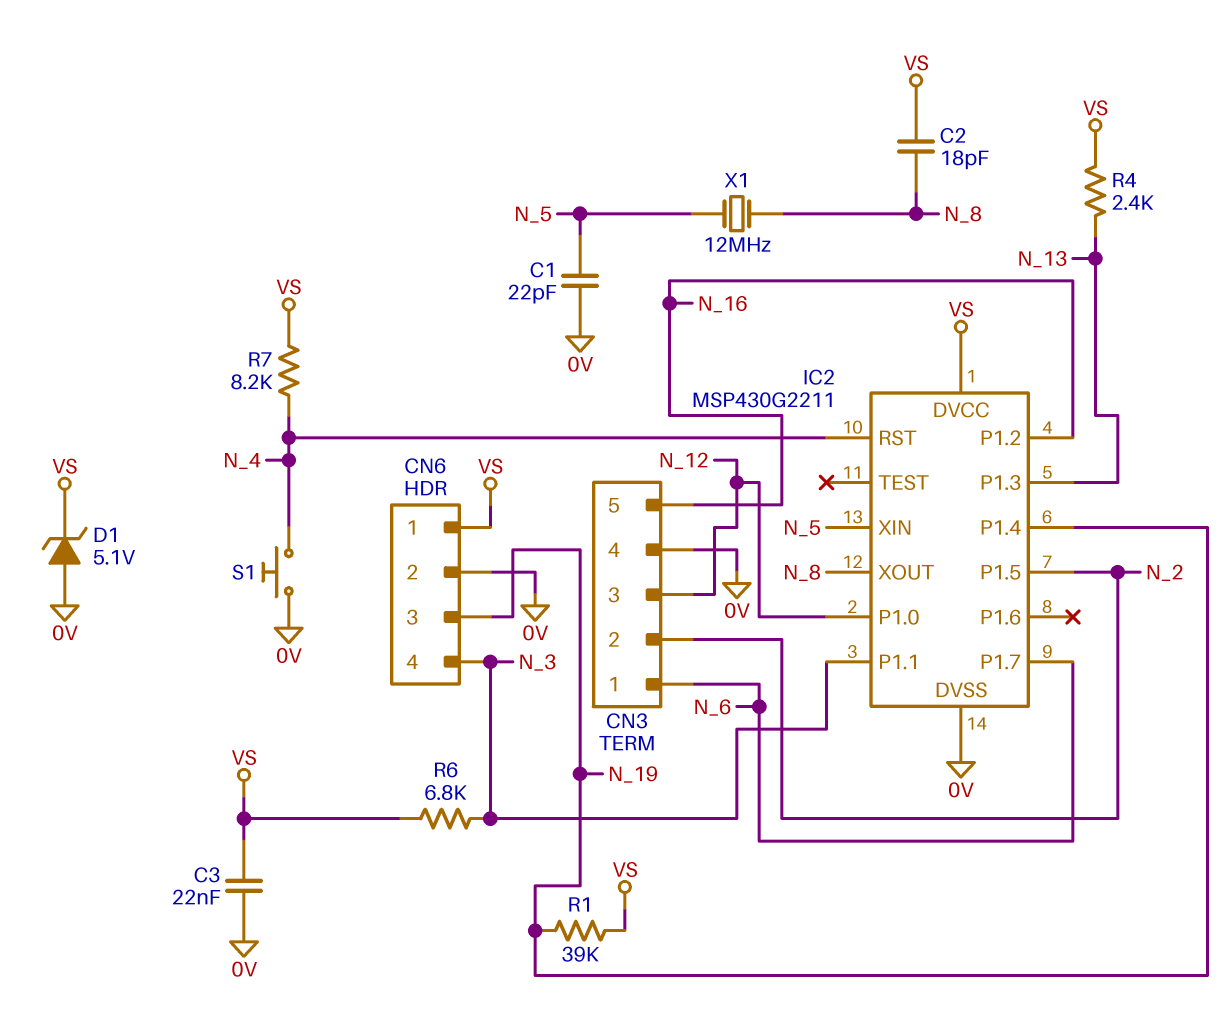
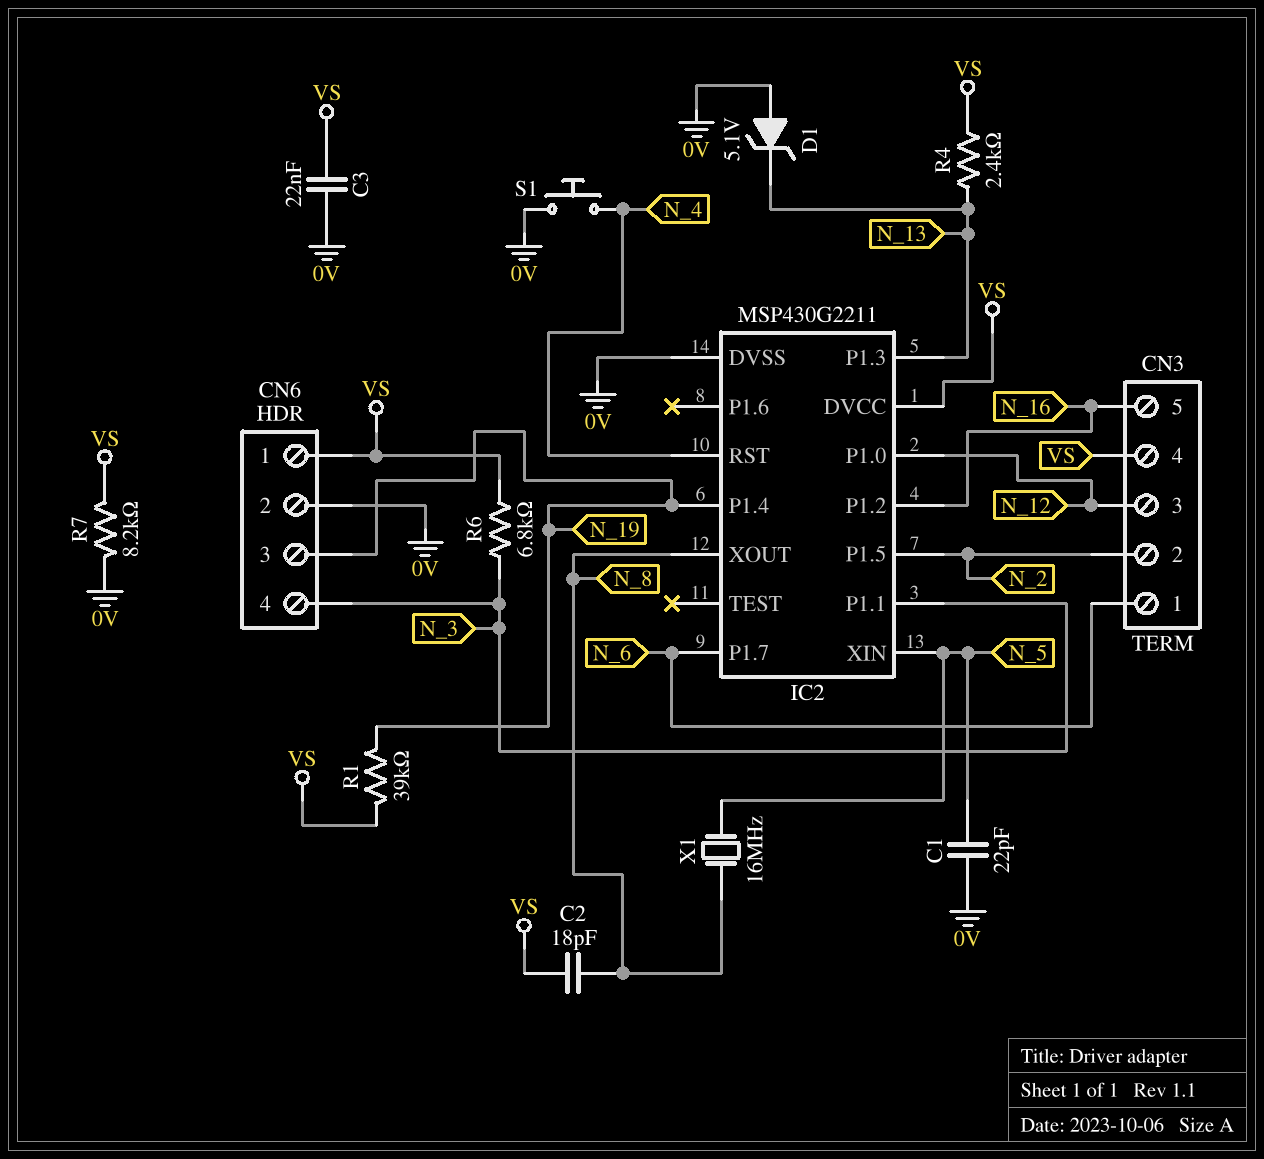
CN3 pin 4: 0V -> VS
D1: zener 5.1V (A 0V, K VS) -> zener 5.1V (A 0V, K N_13)
R7: 8.2k (N_4, VS) -> 8.2k (0V, VS)
X1: 12MHz (N_5, N_8) -> 16MHz (N_5, N_8)

